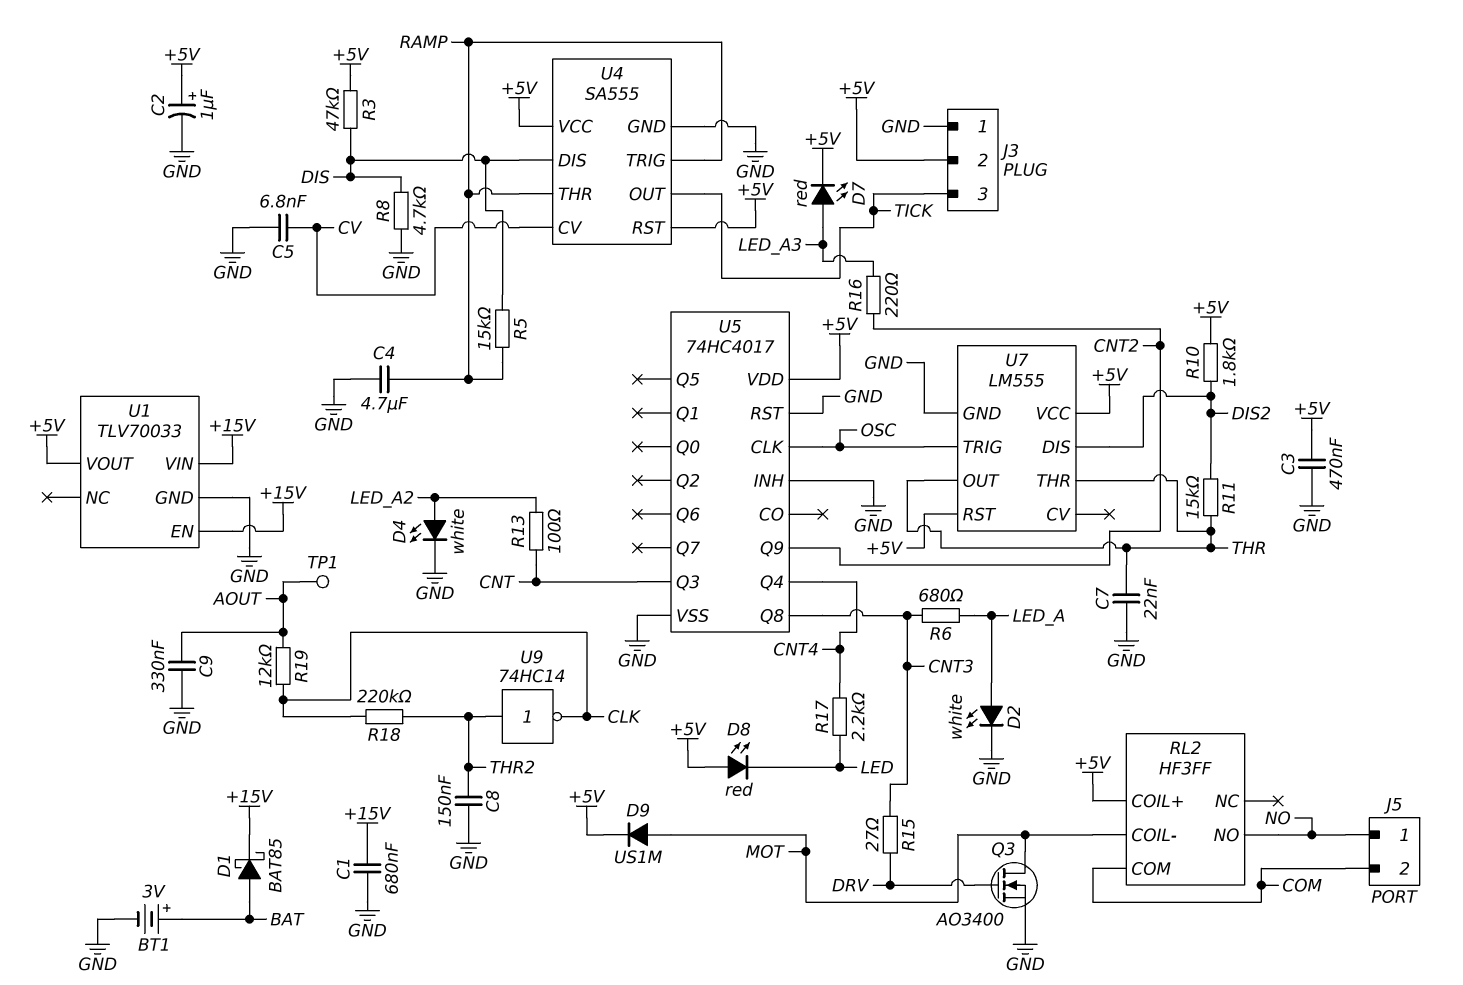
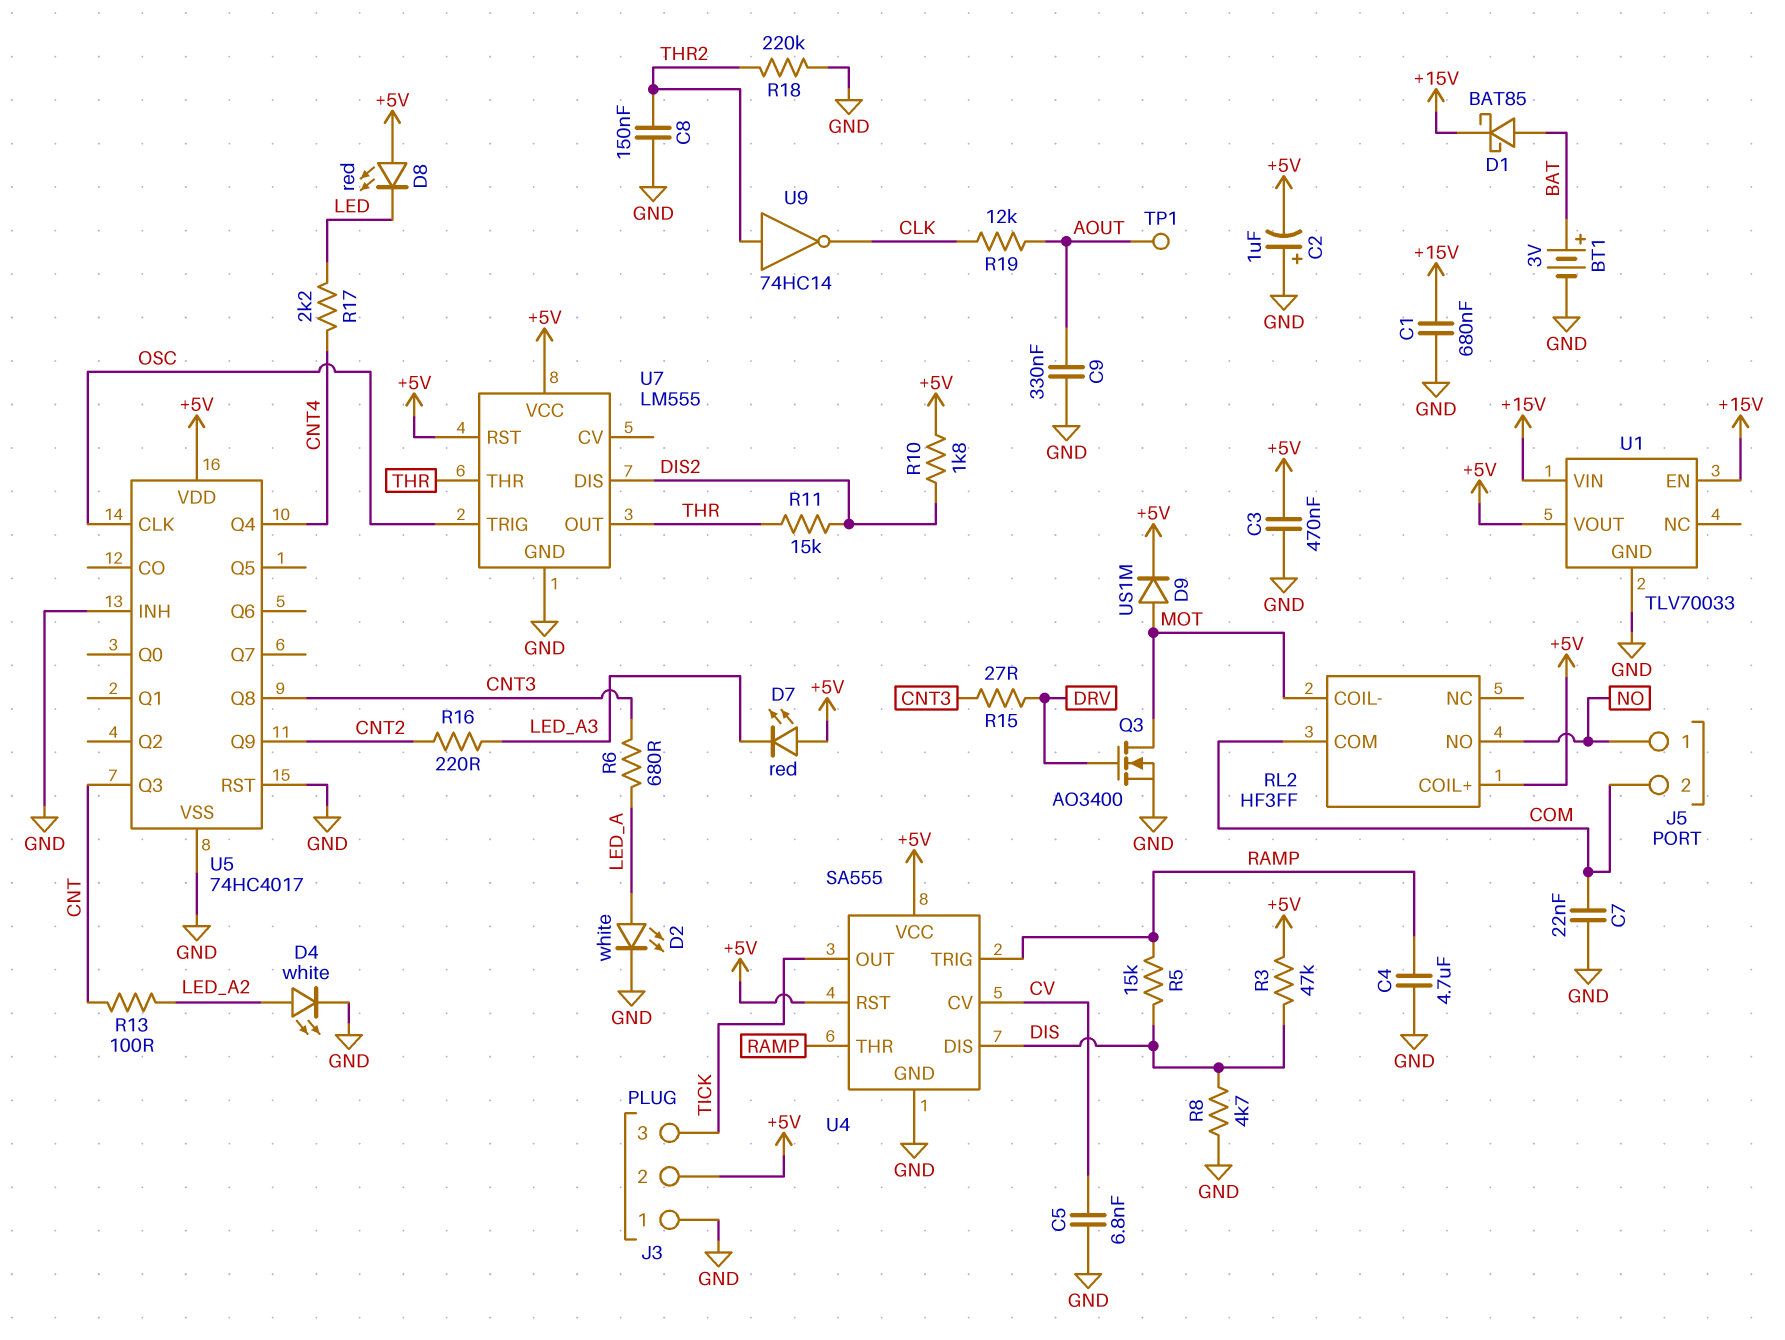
C2: 1uF (plus +5V, minus GND) -> 1uF (plus GND, minus +5V)
C7: 22nF (GND, THR) -> 22nF (COM, GND)
D7: LED red (A LED_A3, K +5V) -> LED red (A +5V, K LED_A3)
R18: 220k (CLK, THR2) -> 220k (GND, THR2)

